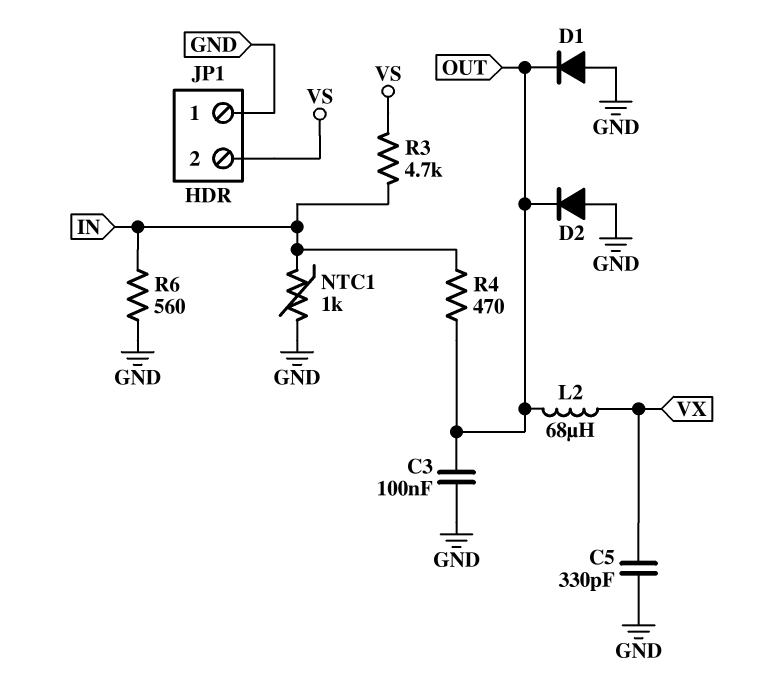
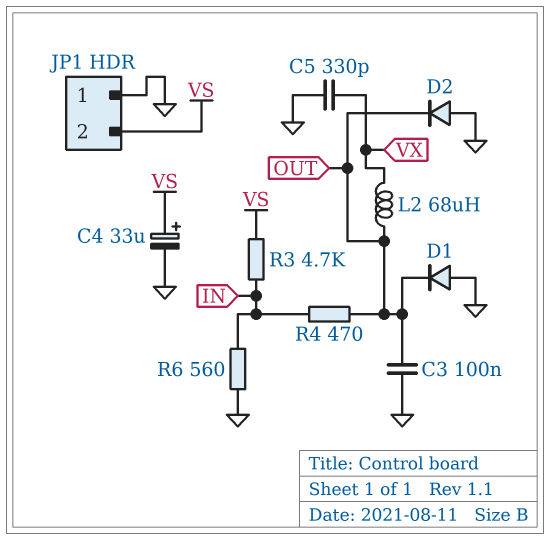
C4: none -> 33uF (plus VS, minus GND)
NTC1: 1k (GND, IN) -> none

